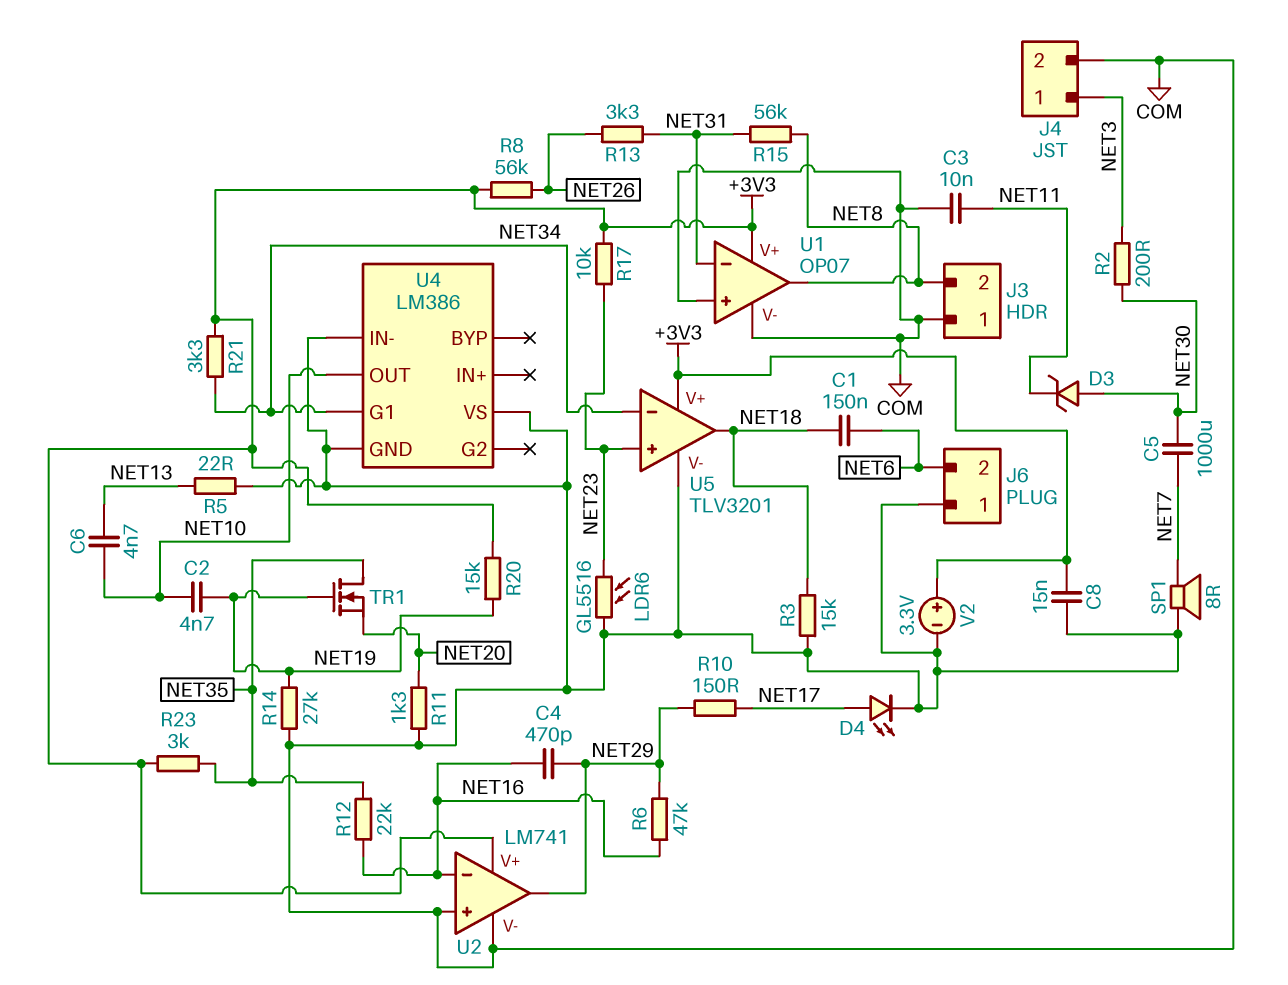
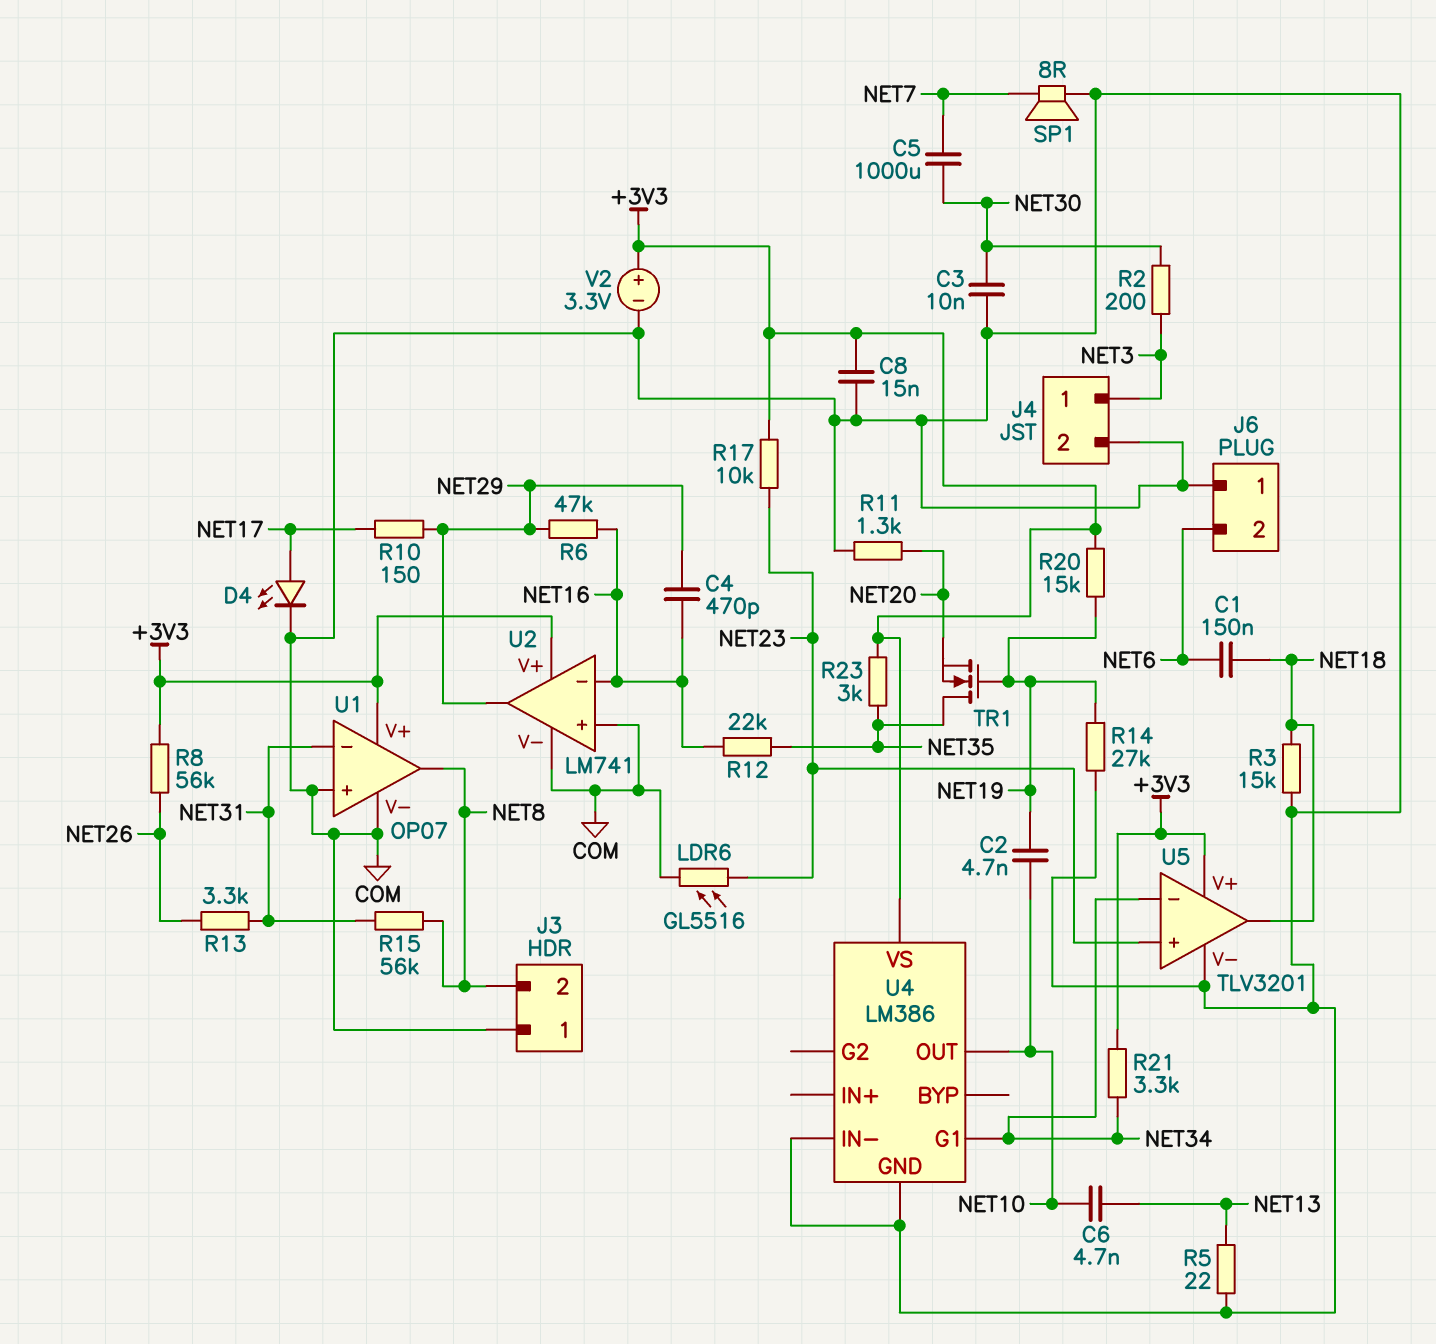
C3: 10nF (COM, NET11) -> 10nF (COM, NET30)
D3: zener (A NET30, K NET11) -> none
U4 pin VS: COM -> +3V3

